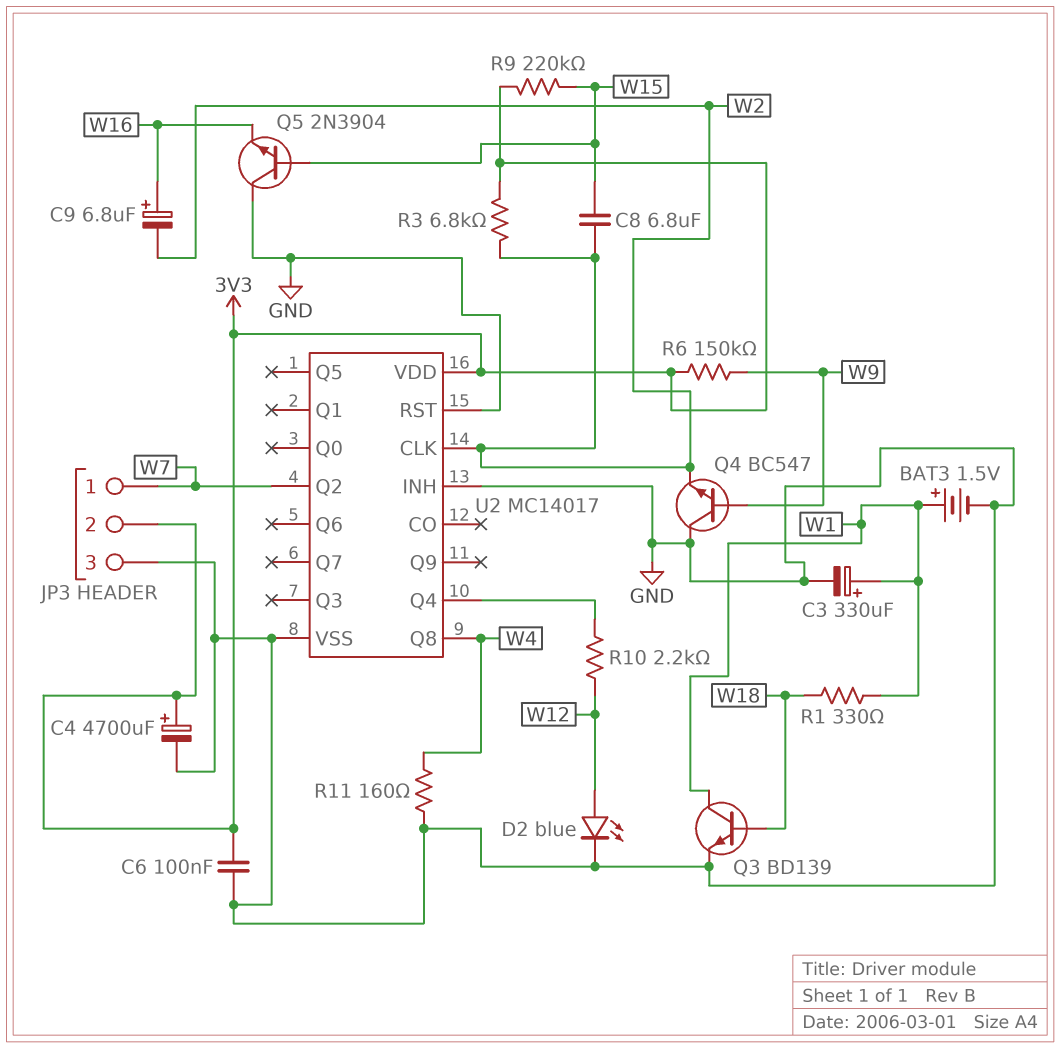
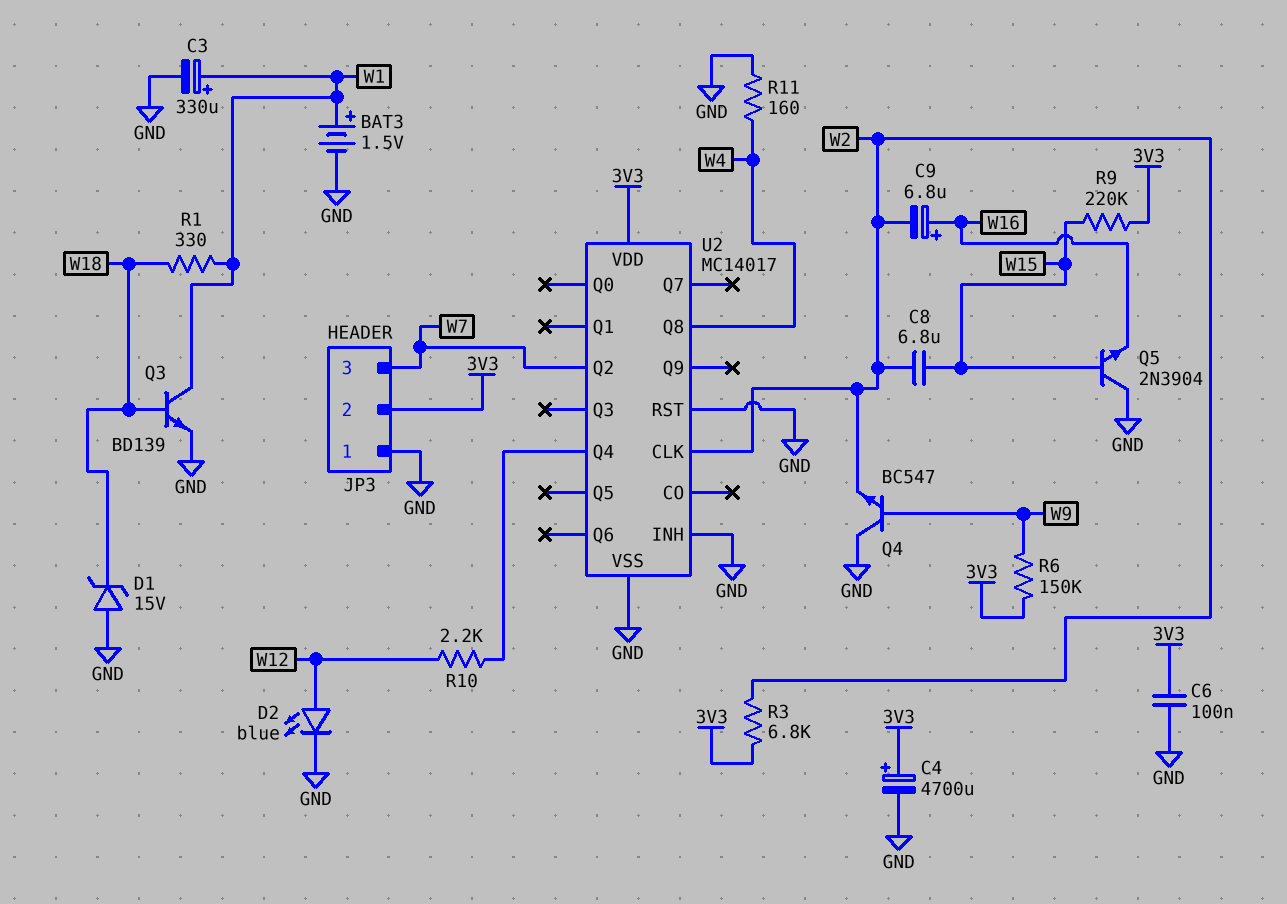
D1: none -> zener 15V (A GND, K W18)
JP3 pin 1: W7 -> GND
JP3 pin 3: GND -> W7

